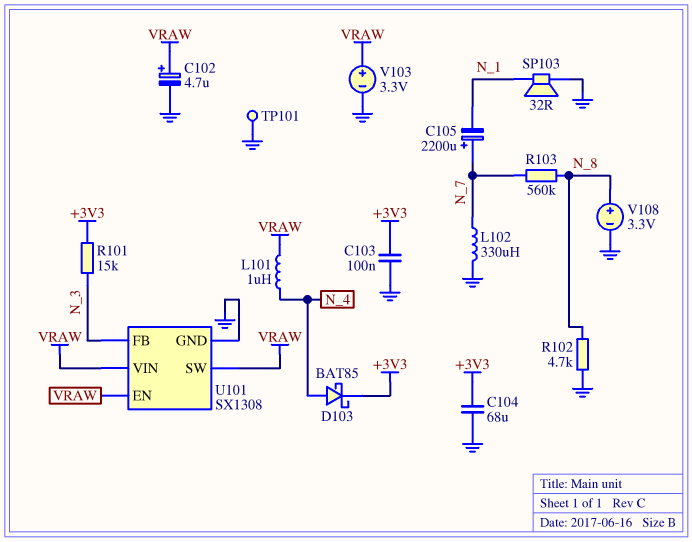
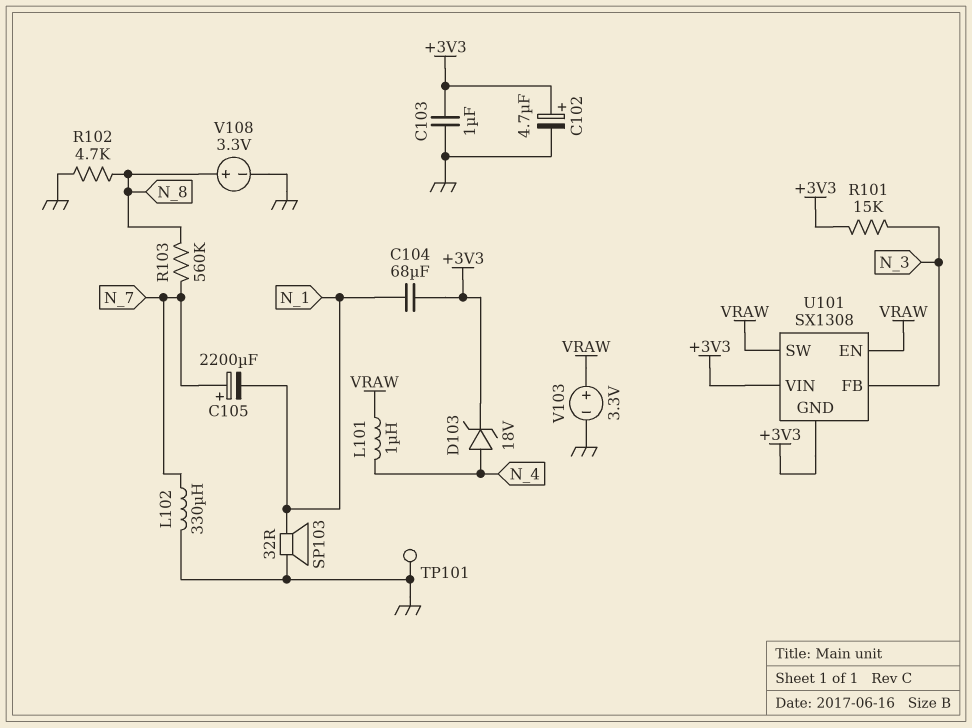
C102: 4.7uF (plus VRAW, minus GND) -> 4.7uF (plus +3V3, minus GND)
C103: 100nF (+3V3, GND) -> 1uF (+3V3, GND)
C104: 68uF (+3V3, GND) -> 68uF (+3V3, N_1)
D103: schottky BAT85 (A N_4, K +3V3) -> zener 18V (A N_4, K +3V3)
U101 pin GND: GND -> +3V3
U101 pin VIN: VRAW -> +3V3

